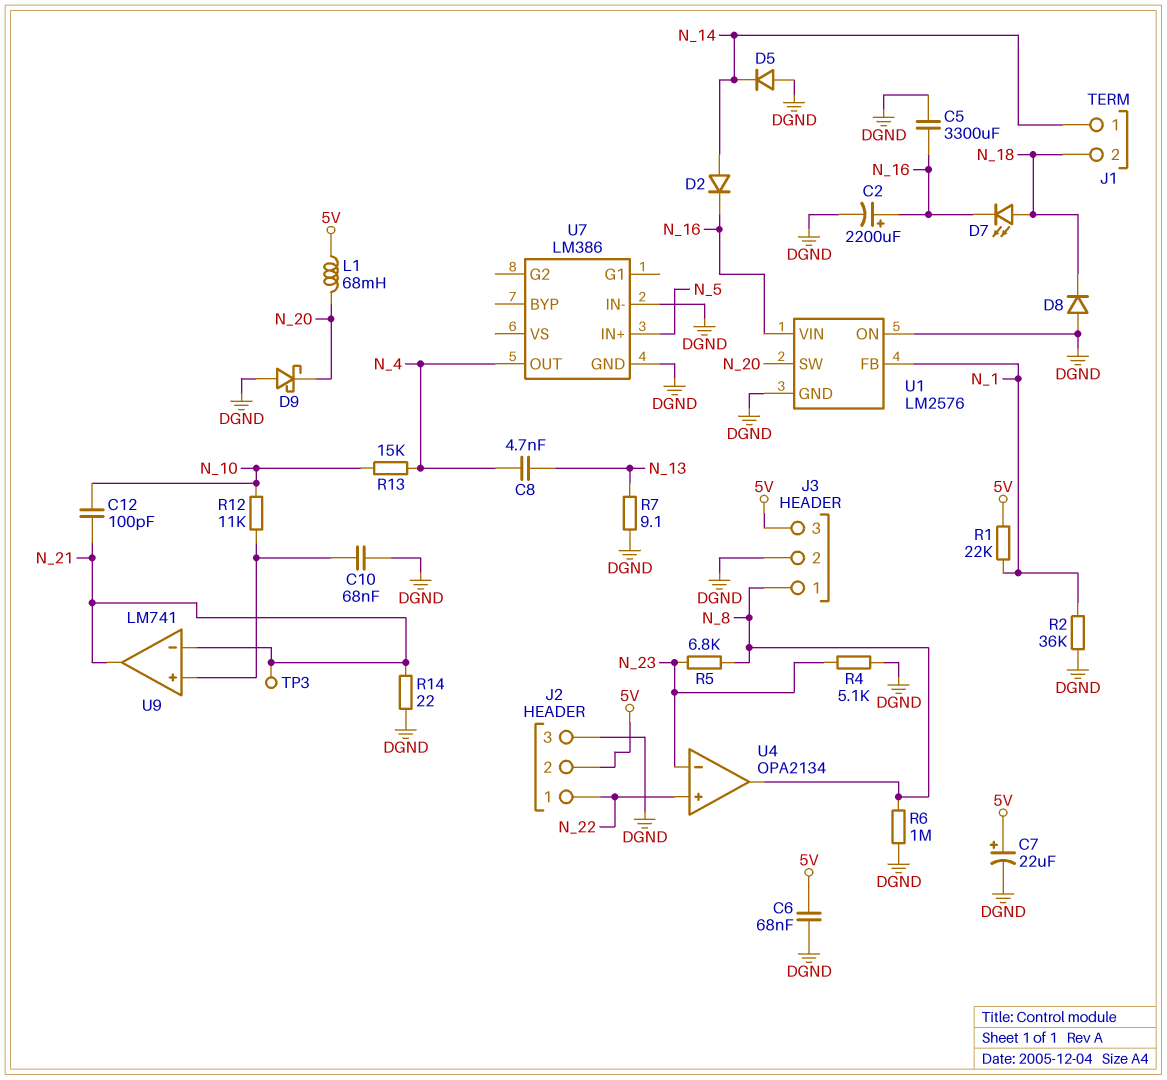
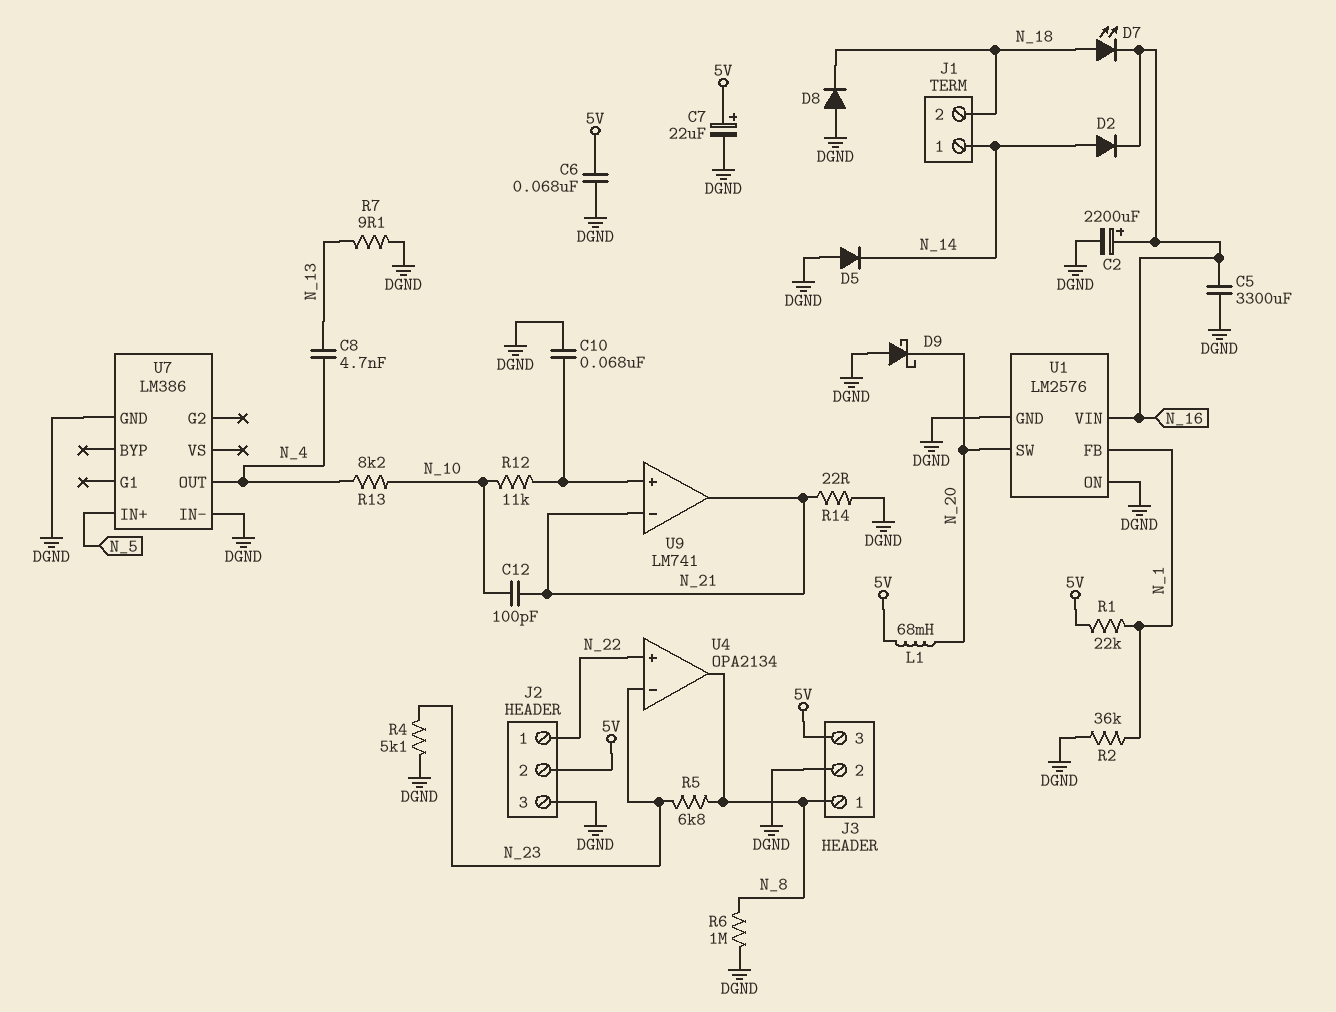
R13: 15k (N_4, N_10) -> 8.2k (N_4, N_10)
TP3: test point (N_21) -> none

